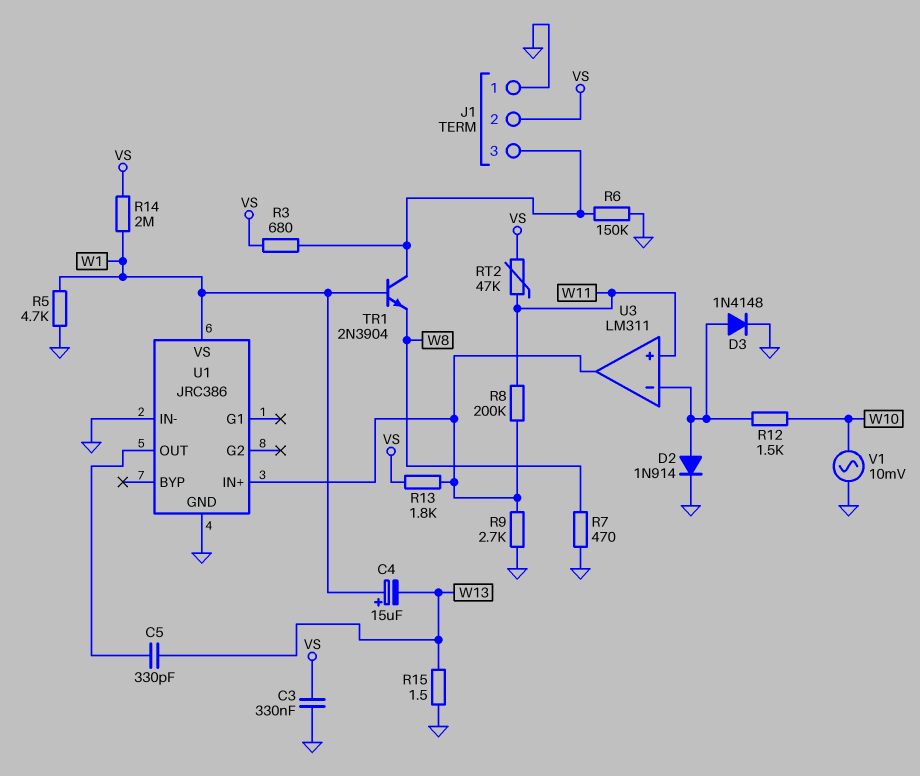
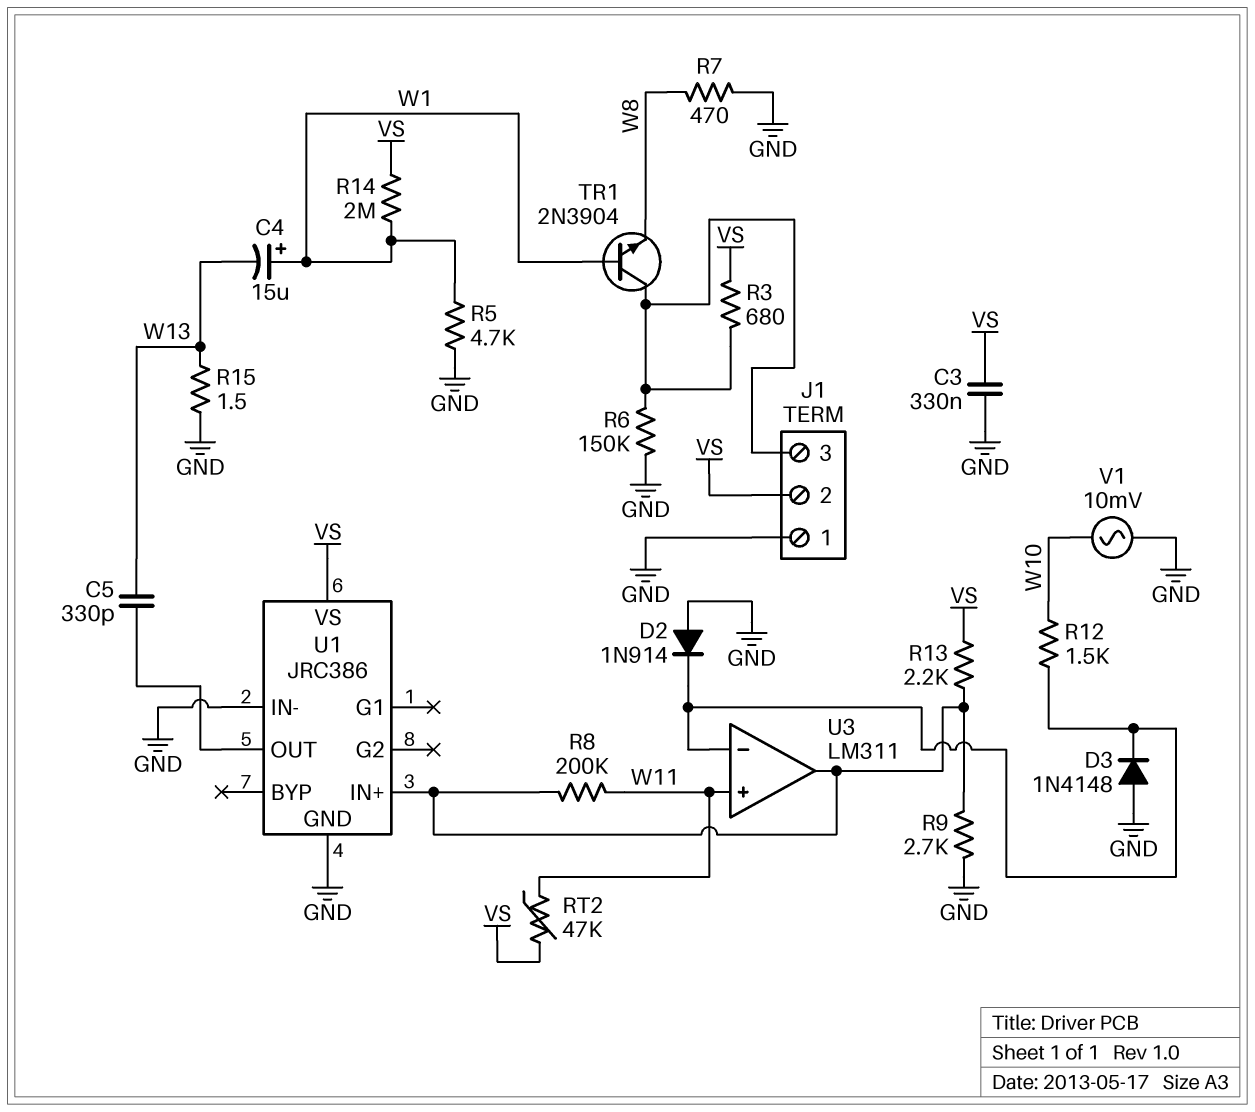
D2: diode 1N914 (A U3/in-, K GND) -> diode 1N914 (A GND, K U3/in-)
D3: diode 1N4148 (A U3/in-, K GND) -> diode 1N4148 (A GND, K U3/in-)
R13: 1.8k (U1/IN+, VS) -> 2.2k (U1/IN+, VS)
U1 pin VS: W1 -> VS

